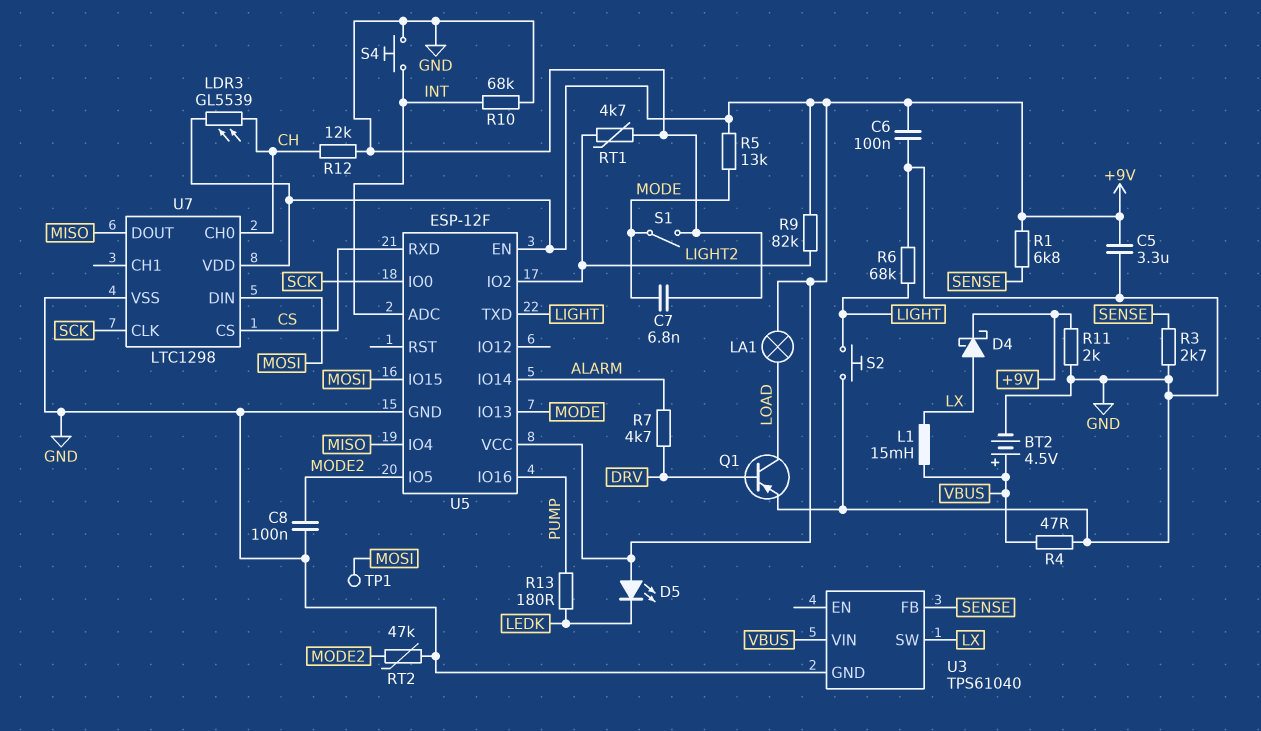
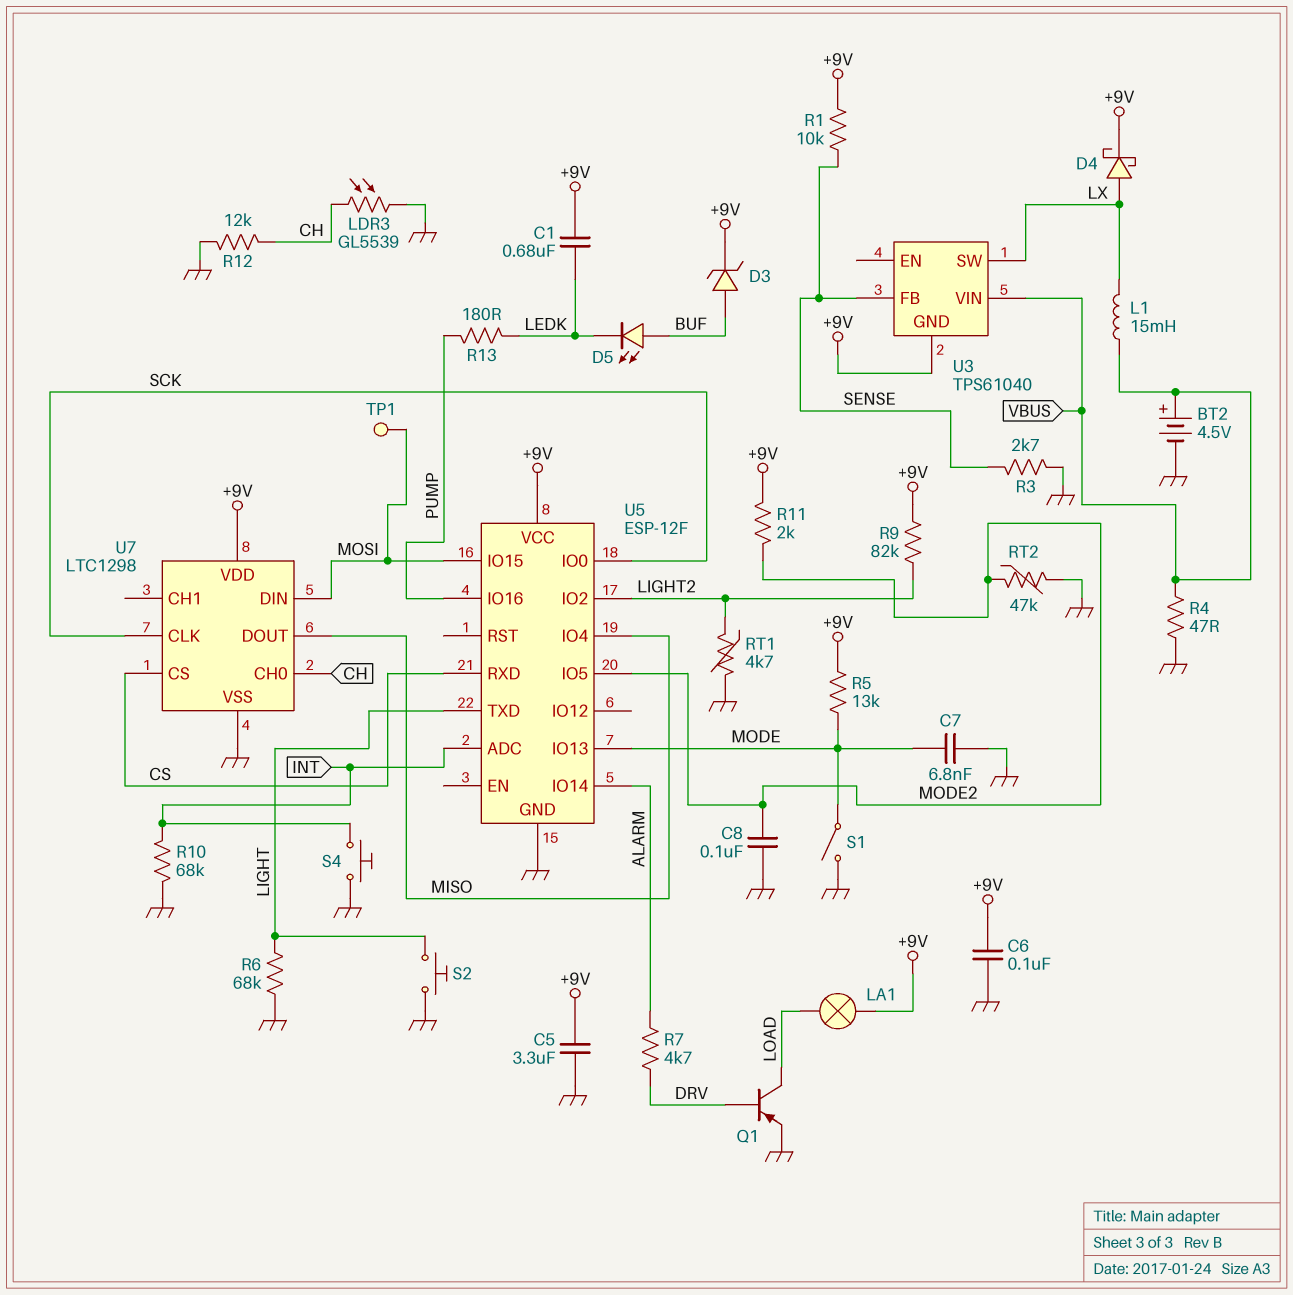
C1: none -> 680nF (+9V, LEDK)
D3: none -> zener (A BUF, K +9V)
D5: LED (A +9V, K LEDK) -> LED (A BUF, K LEDK)
LDR3: GL5539 (+9V, CH) -> GL5539 (CH, GND)
R1: 6.8k (+9V, SENSE) -> 10k (+9V, SENSE)
R11: 2k (+9V, GND) -> 2k (+9V, MODE2)
U3 pin GND: GND -> +9V
U5 pin EN: +9V -> none

